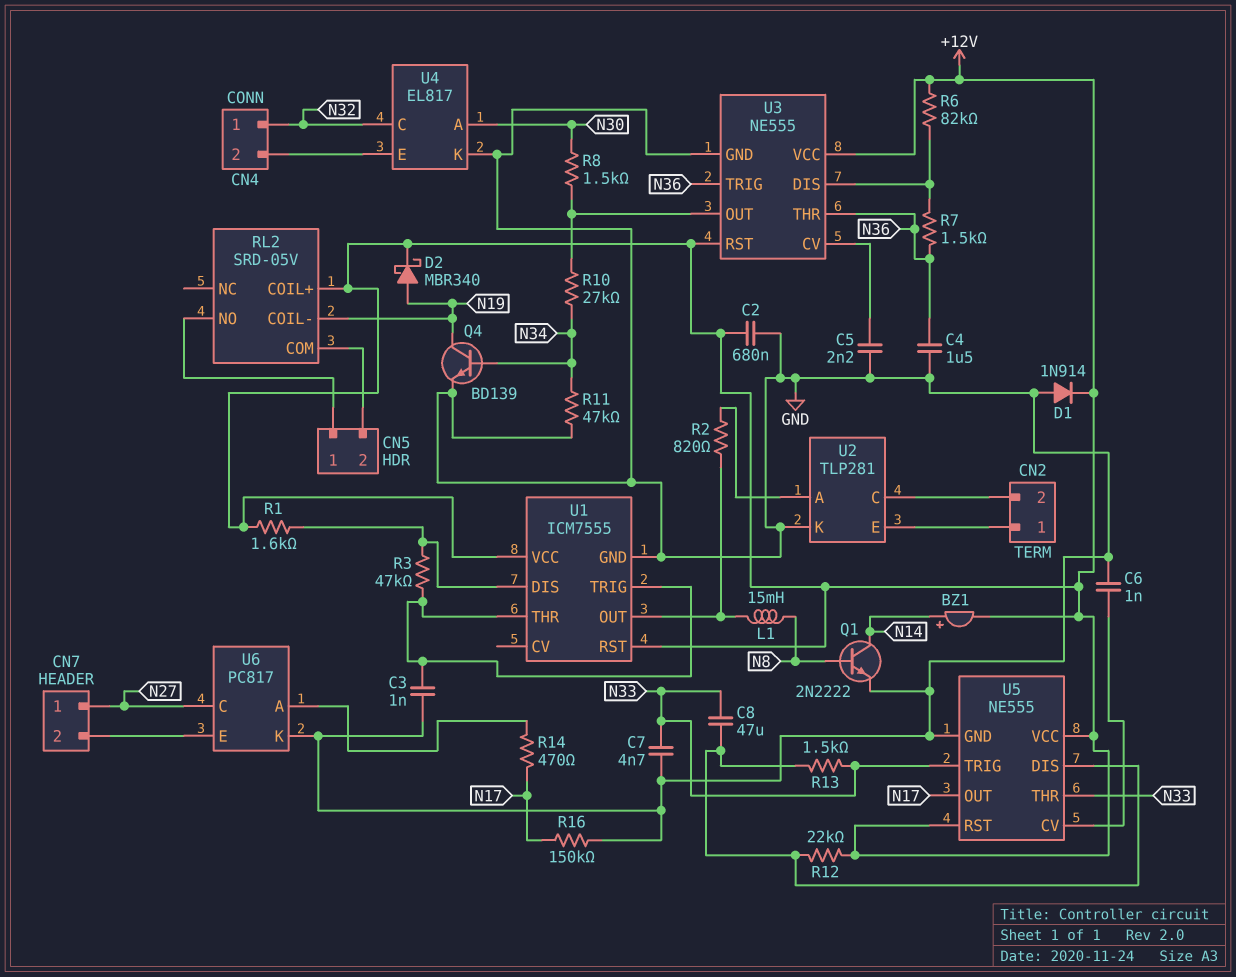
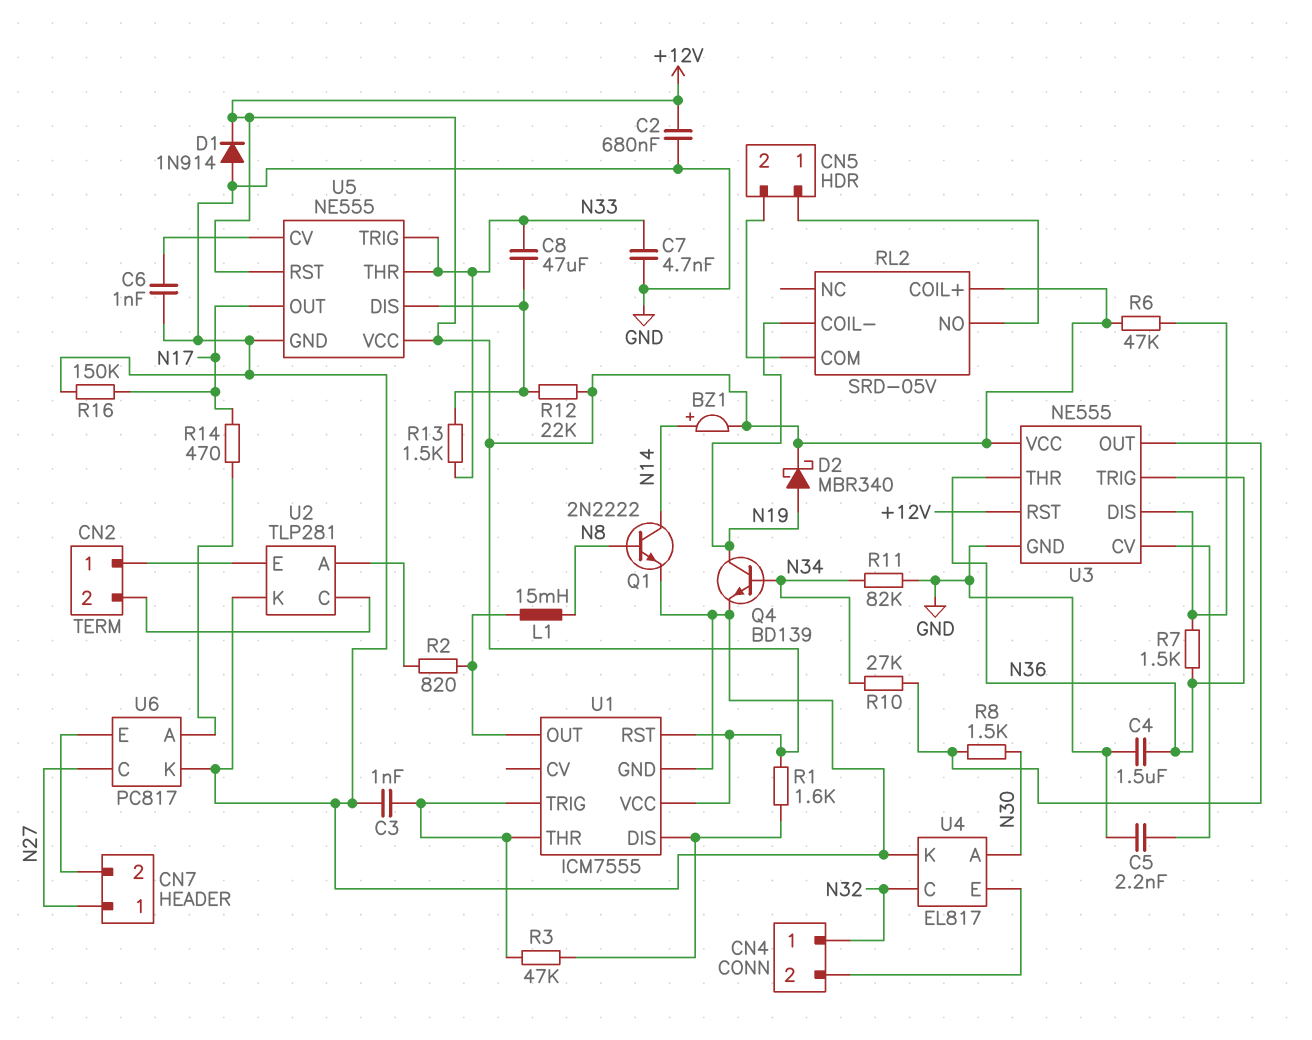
R6: 82k (+12V, U3/DIS) -> 47k (+12V, U3/DIS)
R11: 47k (GND, N34) -> 82k (GND, N34)

